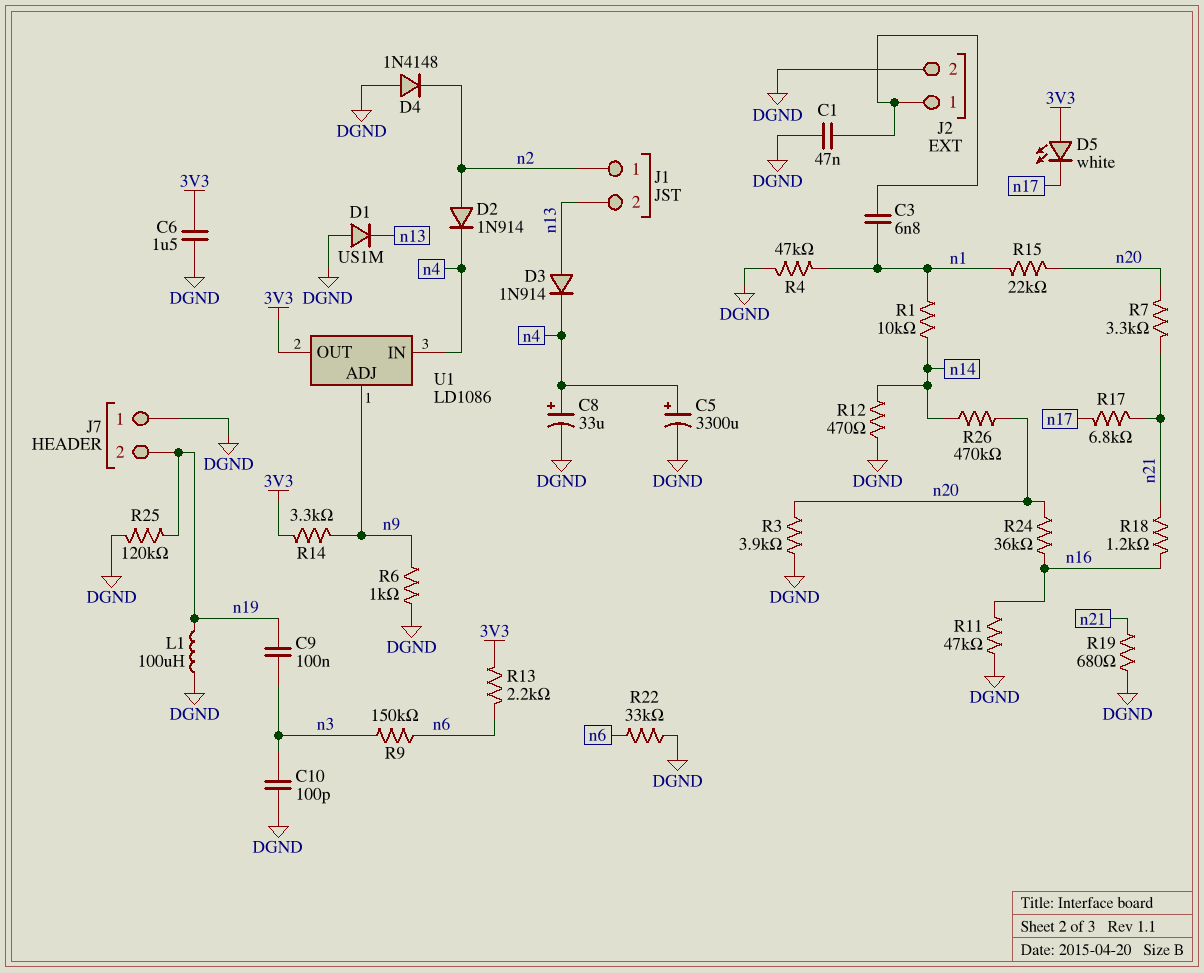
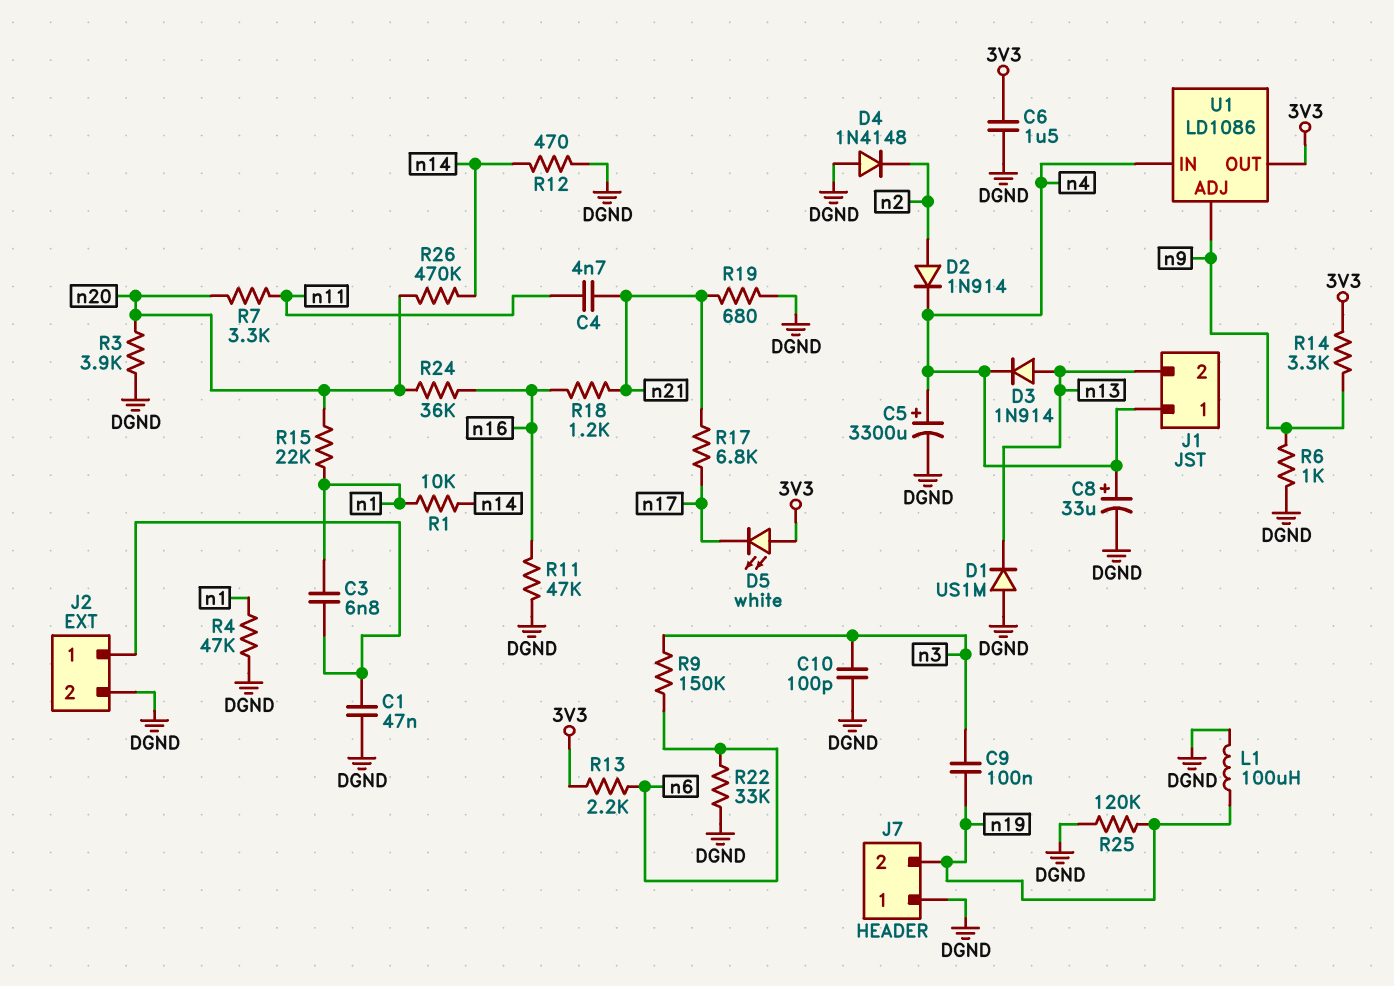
C4: none -> 4.7nF (n11, n21)
J1 pin 1: n2 -> n4
R7: 3.3k (n20, n21) -> 3.3k (n11, n20)

